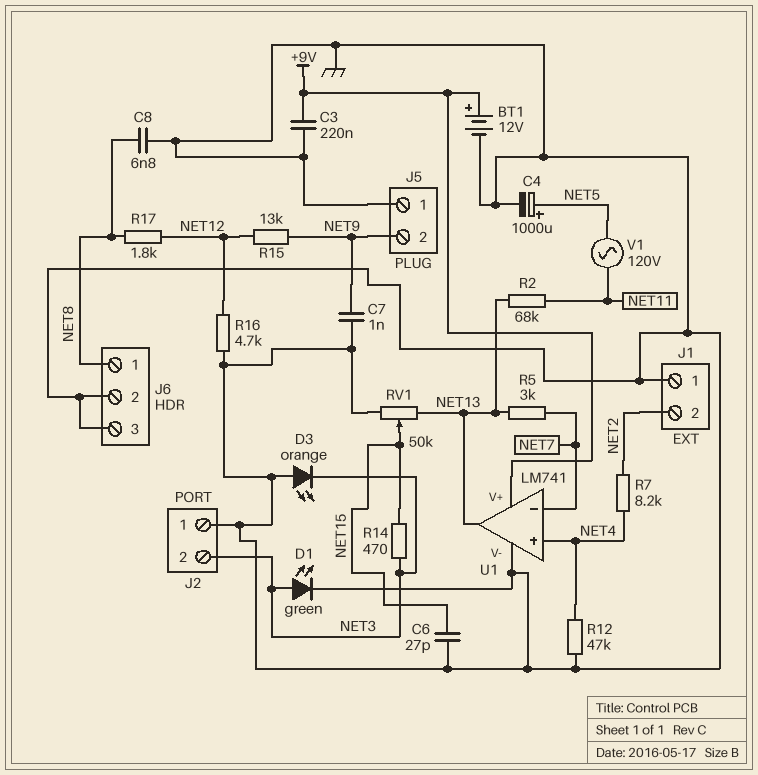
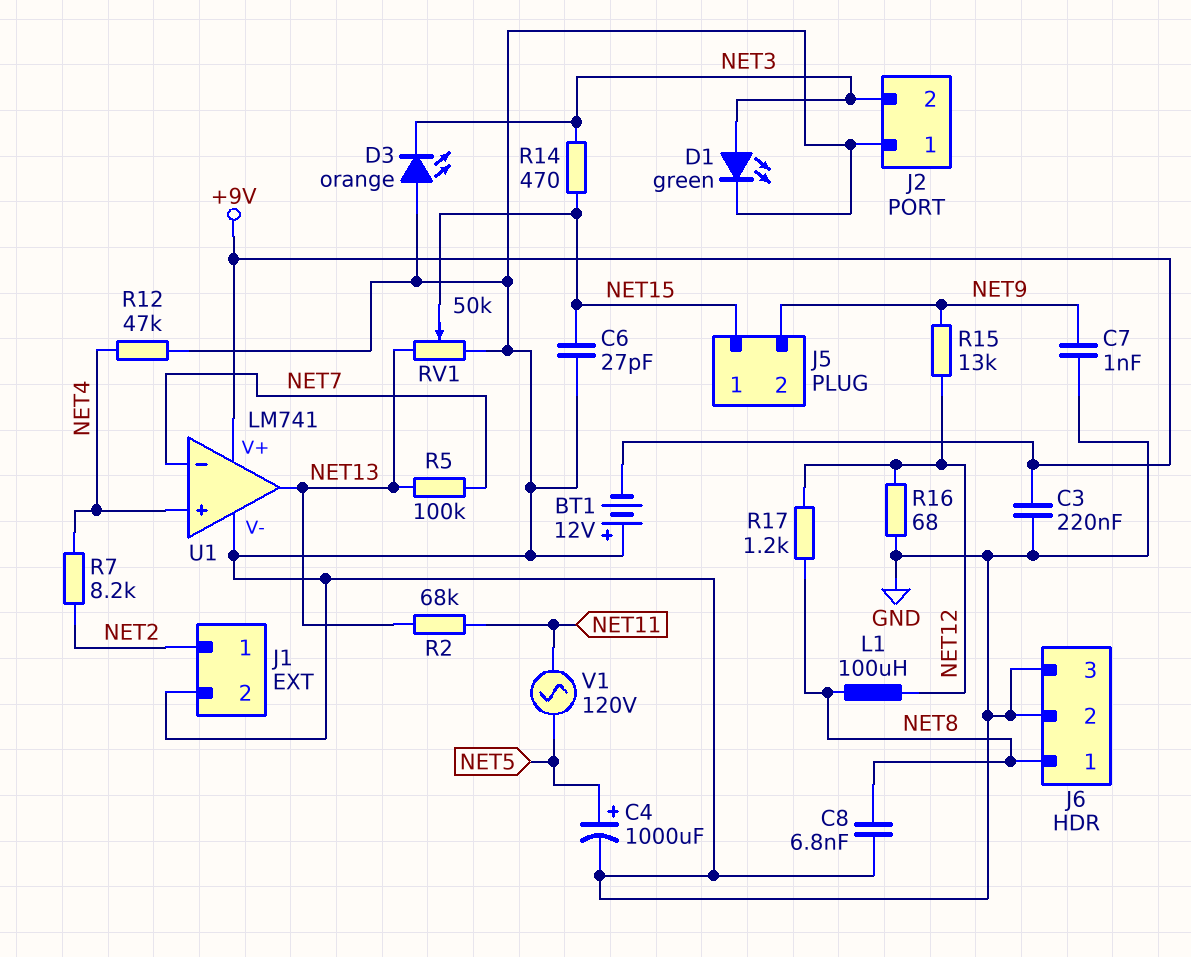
BT1: 12V (plus +9V, minus GND) -> 12V (plus GND, minus +9V)
J1 pin 1: GND -> NET2
J1 pin 2: NET2 -> GND
J5 pin 1: GND -> NET15
L1: none -> 100uH (NET8, NET12)
R5: 3k (NET7, NET13) -> 100k (NET7, NET13)
R16: 4.7k (GND, NET12) -> 68 (GND, NET12)
R17: 1.8k (NET8, NET12) -> 1.2k (NET8, NET12)

